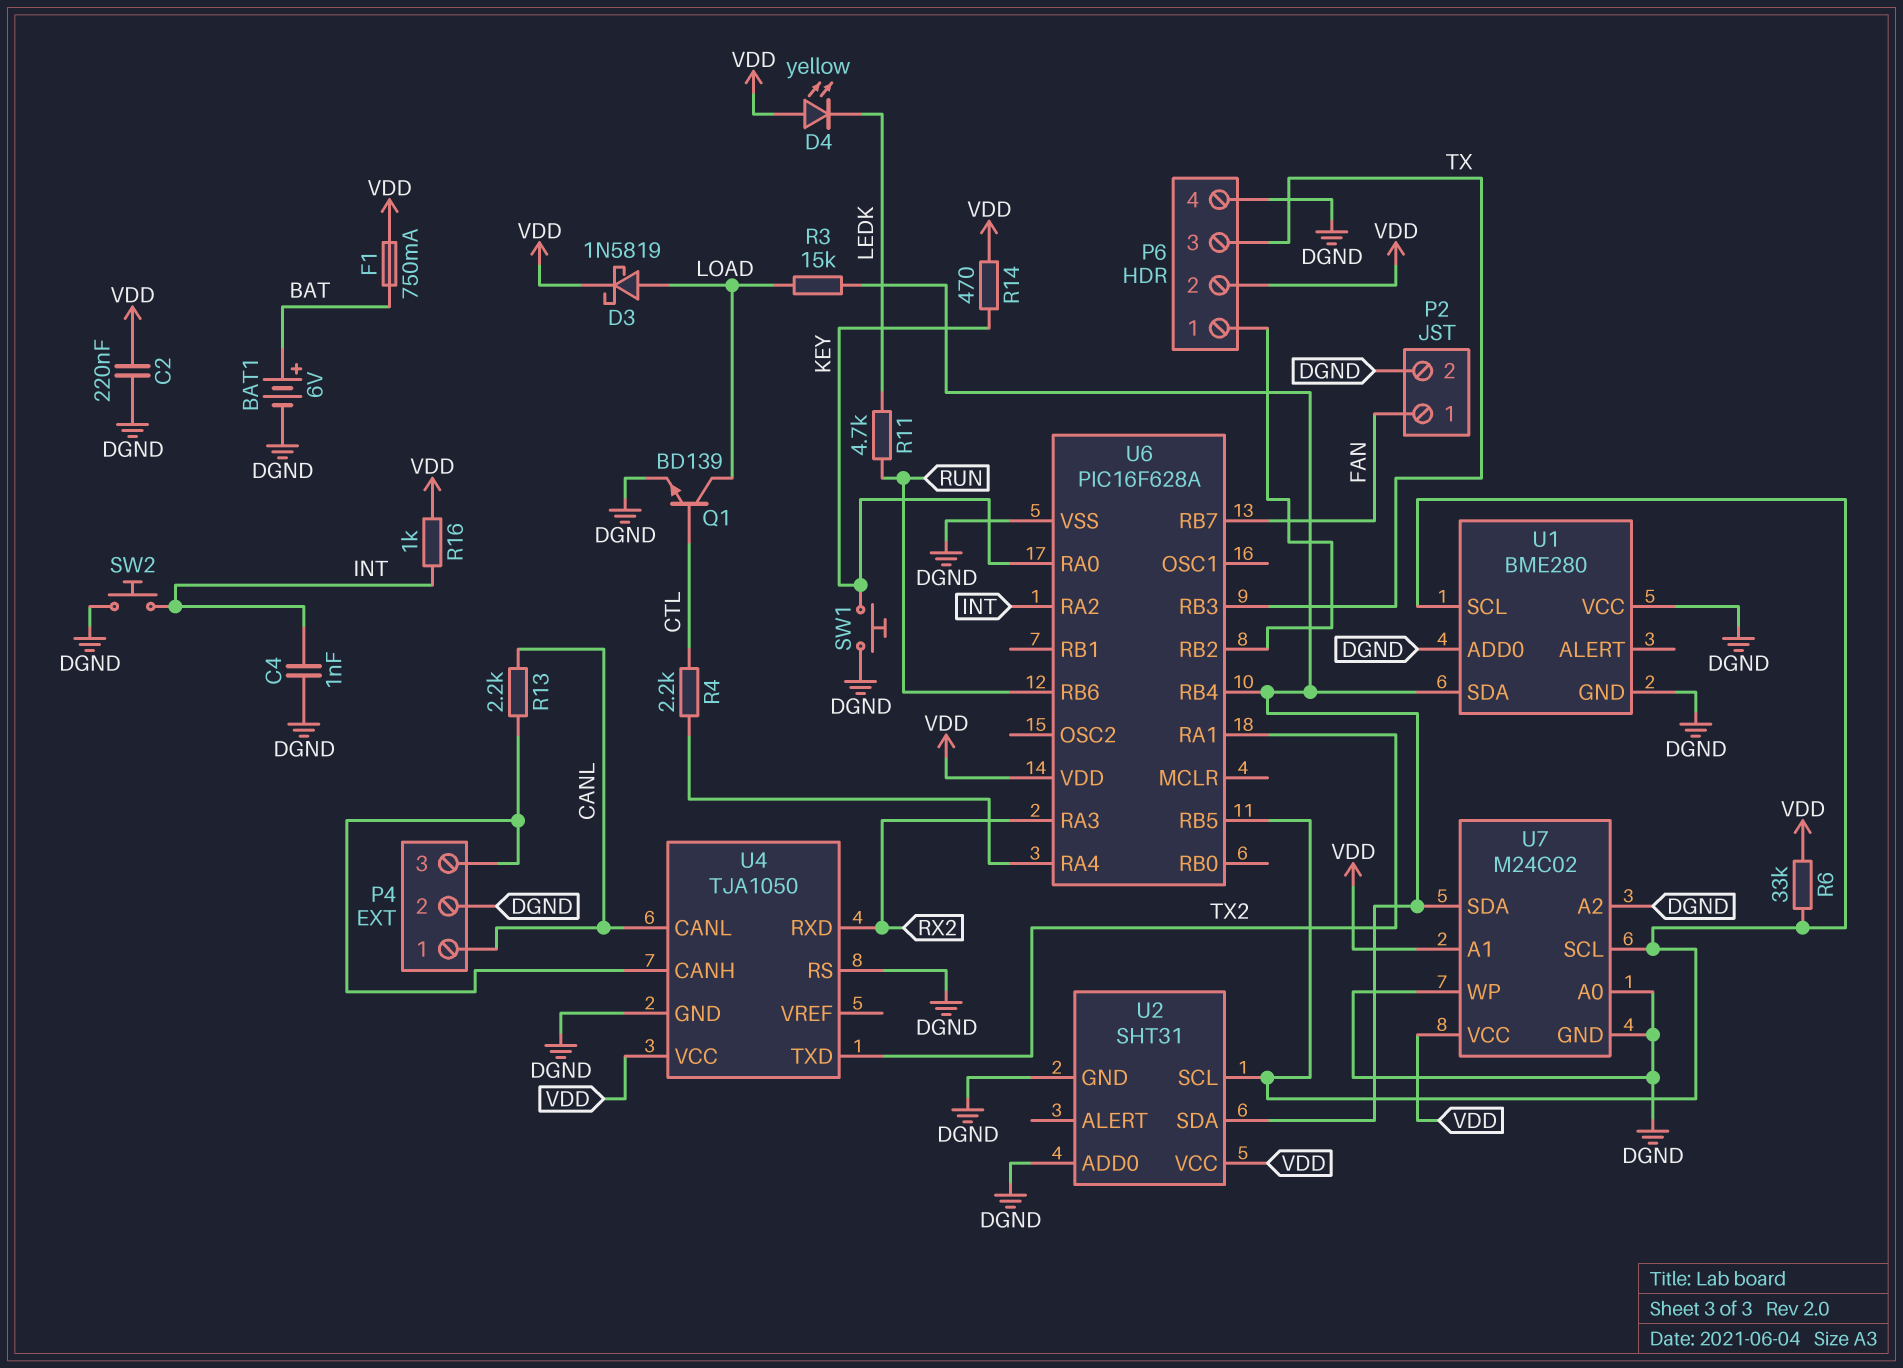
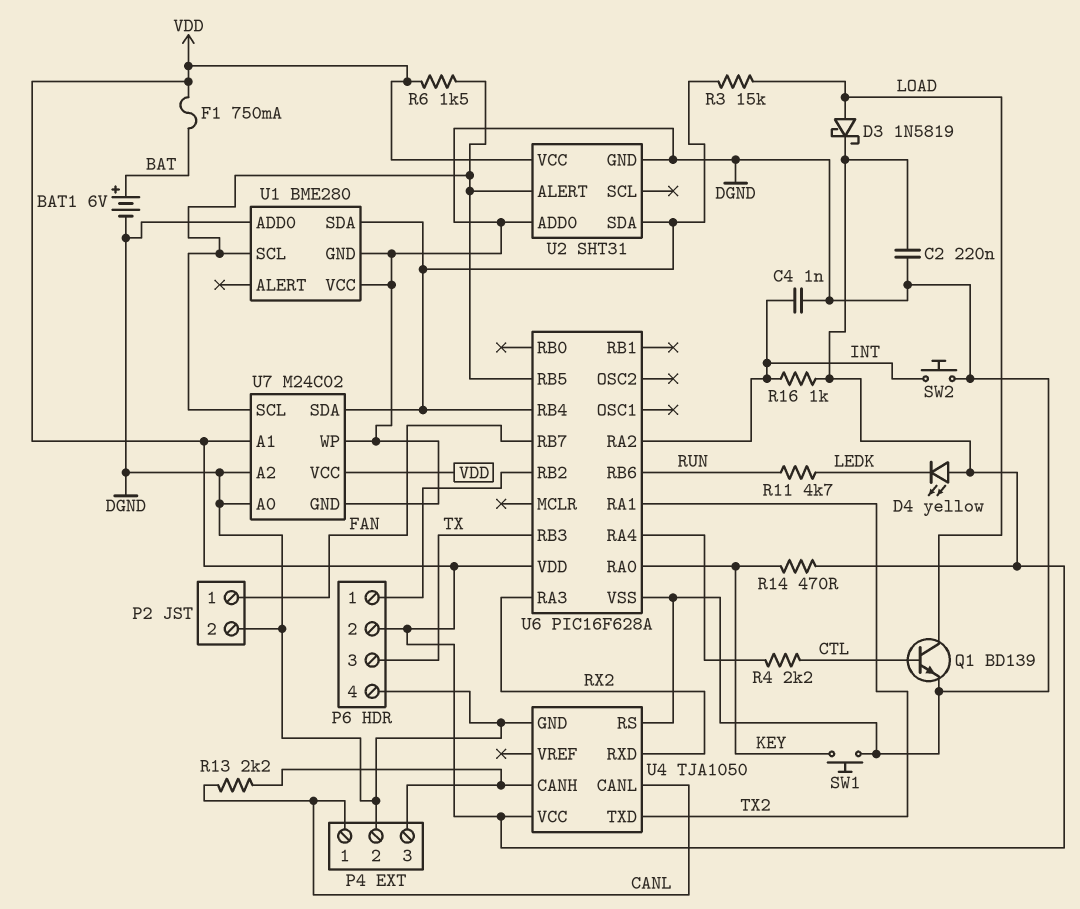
R6: 33k (U1/SCL, VDD) -> 1.5k (U1/SCL, VDD)
U2 pin ALERT: none -> U1/SCL
U2 pin SCL: U1/SCL -> none

